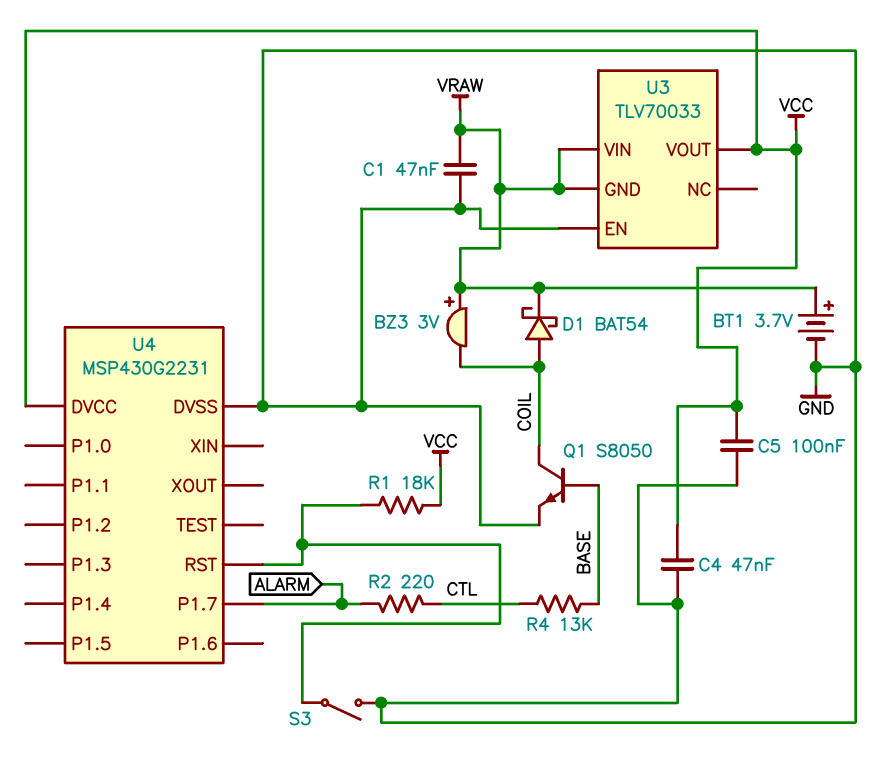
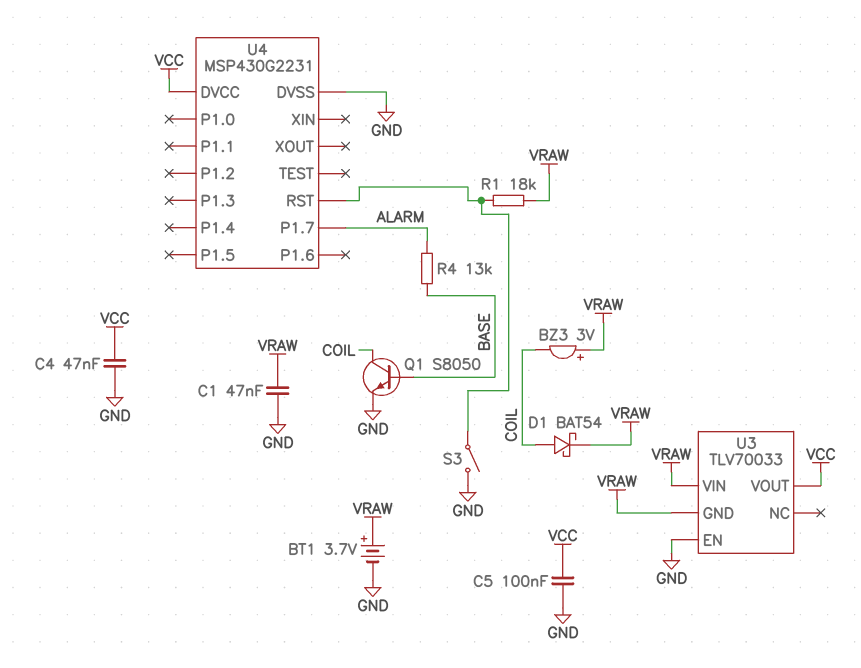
R1: 18k (U4/RST, VCC) -> 18k (U4/RST, VRAW)
R2: 220 (ALARM, CTL) -> none
R4: 13k (BASE, CTL) -> 13k (ALARM, BASE)

